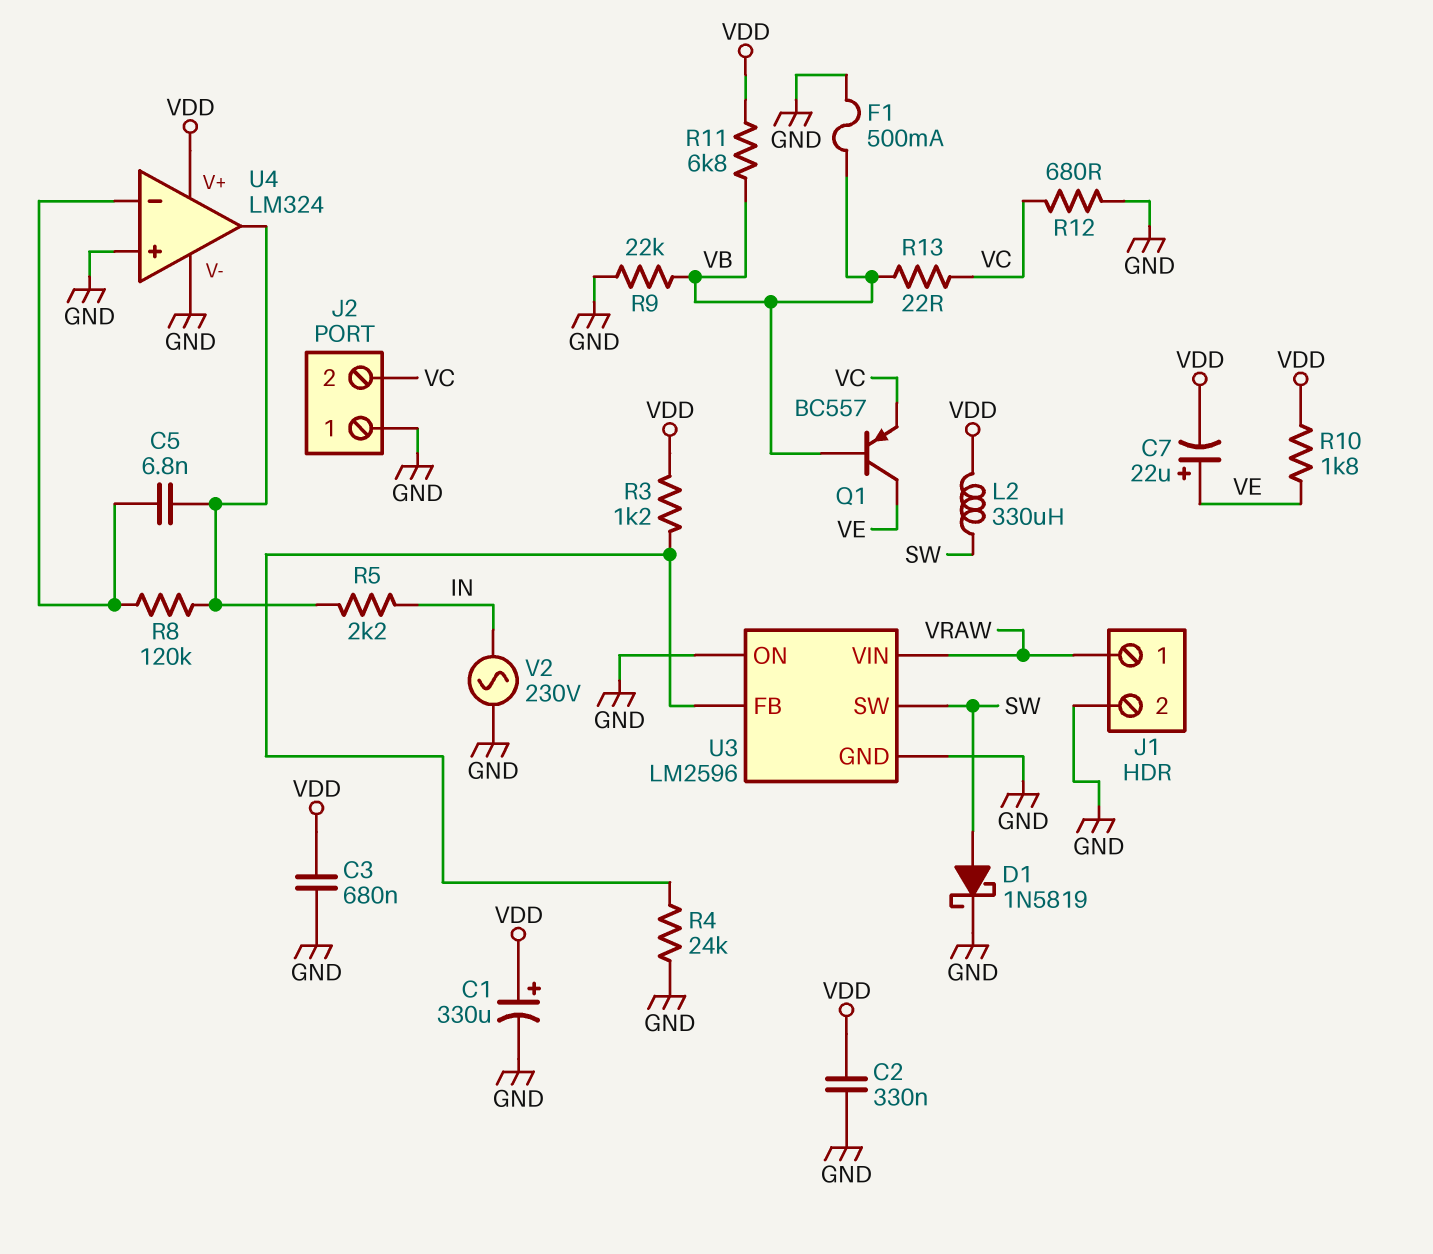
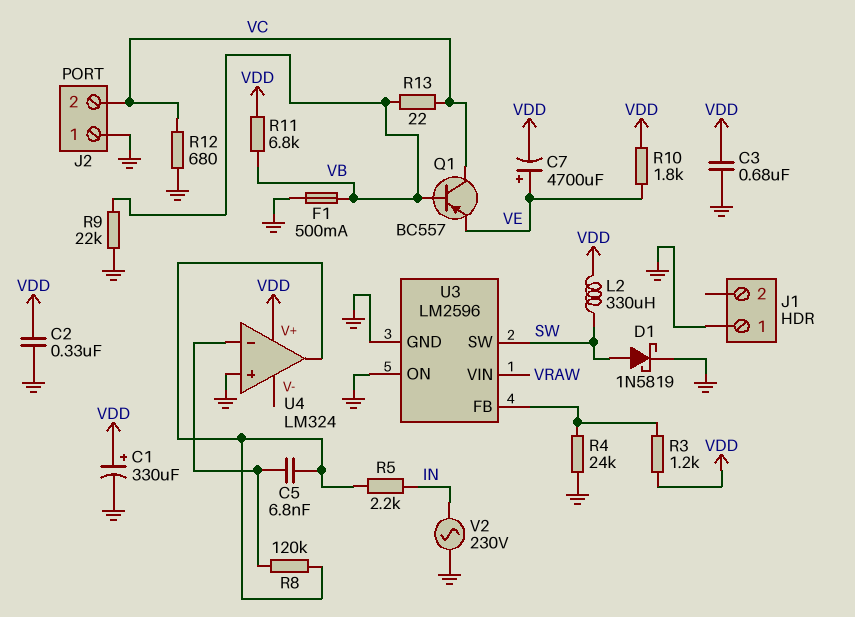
C7: 22uF (plus VE, minus VDD) -> 4700uF (plus VE, minus VDD)
J1 pin 1: VRAW -> GND
J1 pin 2: GND -> none
Q1: PNP BC557 (B VB, C VE, E VC) -> PNP BC557 (B VB, C VC, E VE)
U4 pin V-: GND -> none

